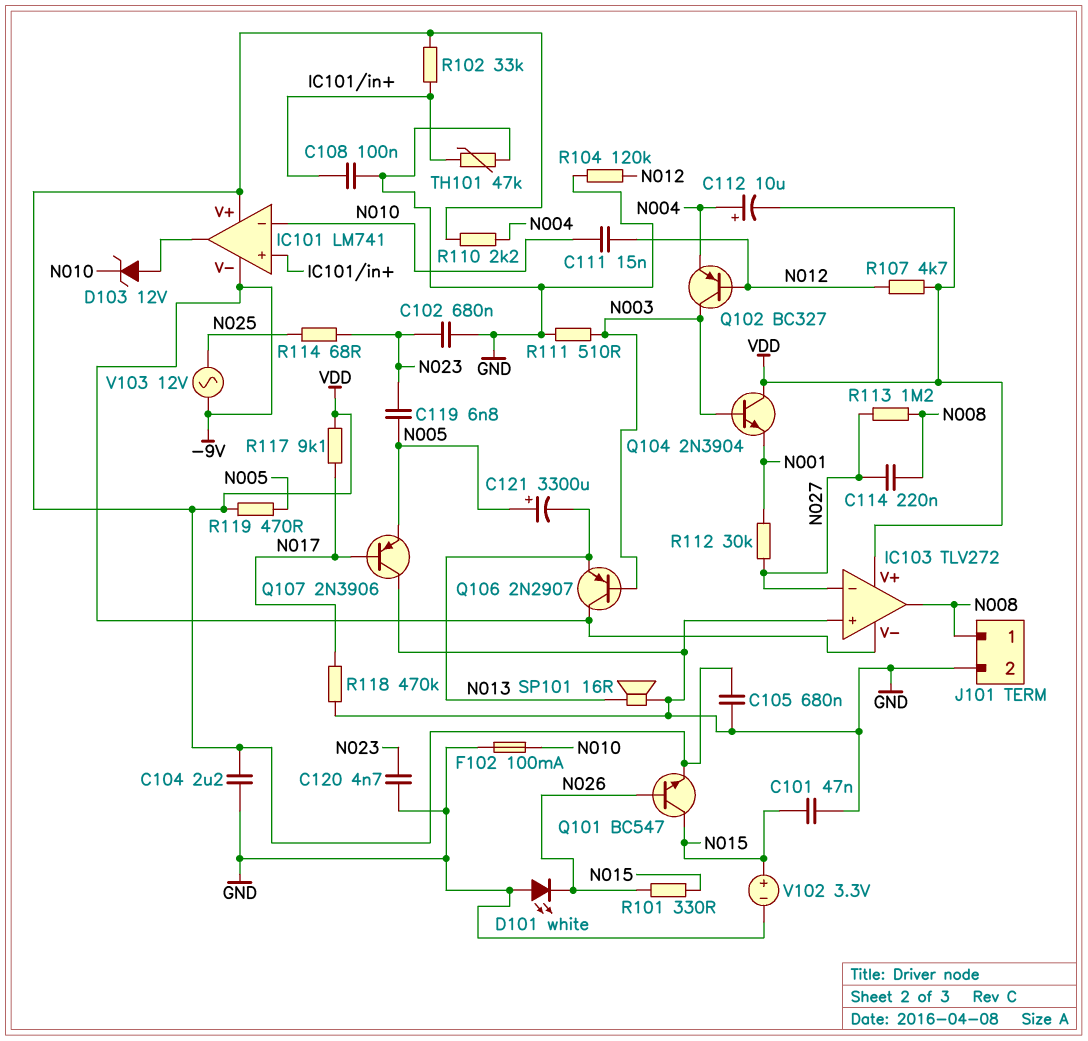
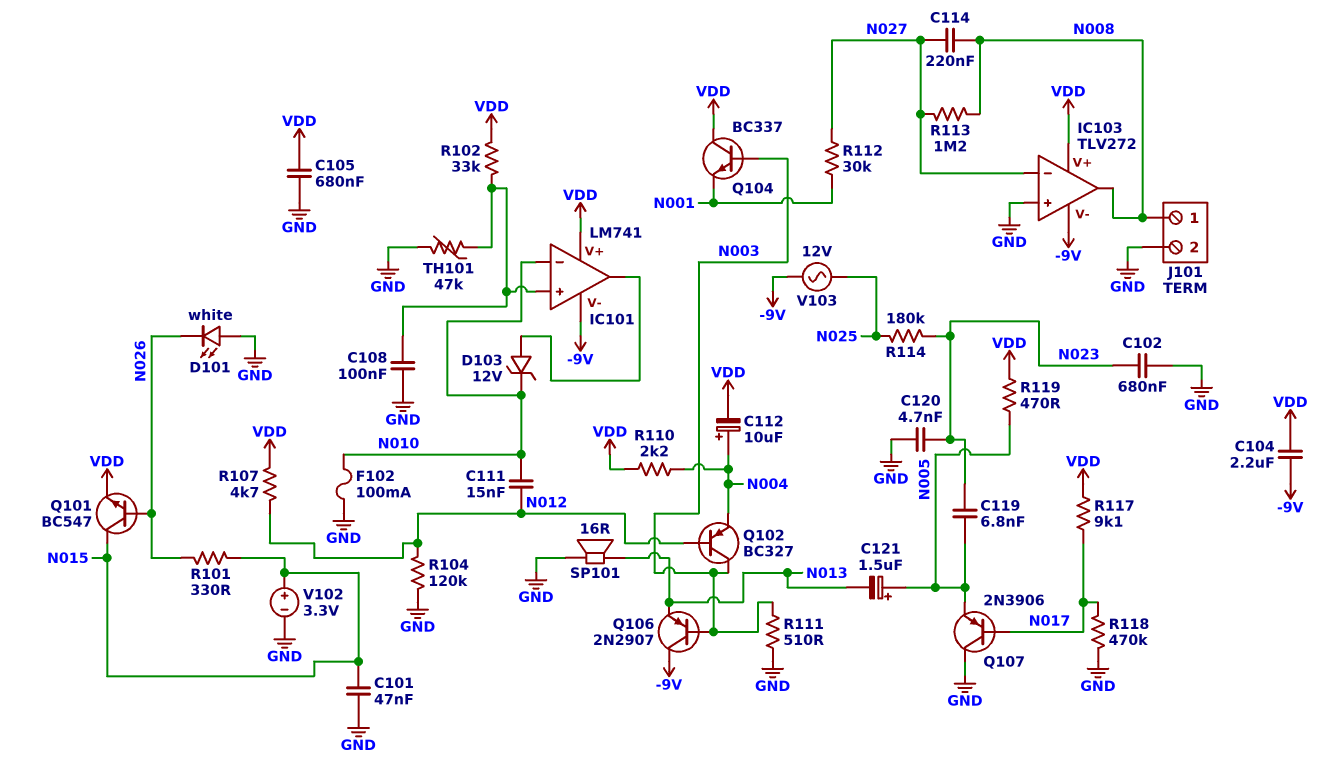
C104: 2.2uF (GND, VDD) -> 2.2uF (-9V, VDD)
C121: 3300uF (plus N005, minus N013) -> 1.5uF (plus N005, minus N013)
Q104: NPN 2N3904 (B N003, C VDD, E N001) -> NPN BC337 (B N003, C VDD, E N001)
R114: 68 (N023, N025) -> 180k (N023, N025)

